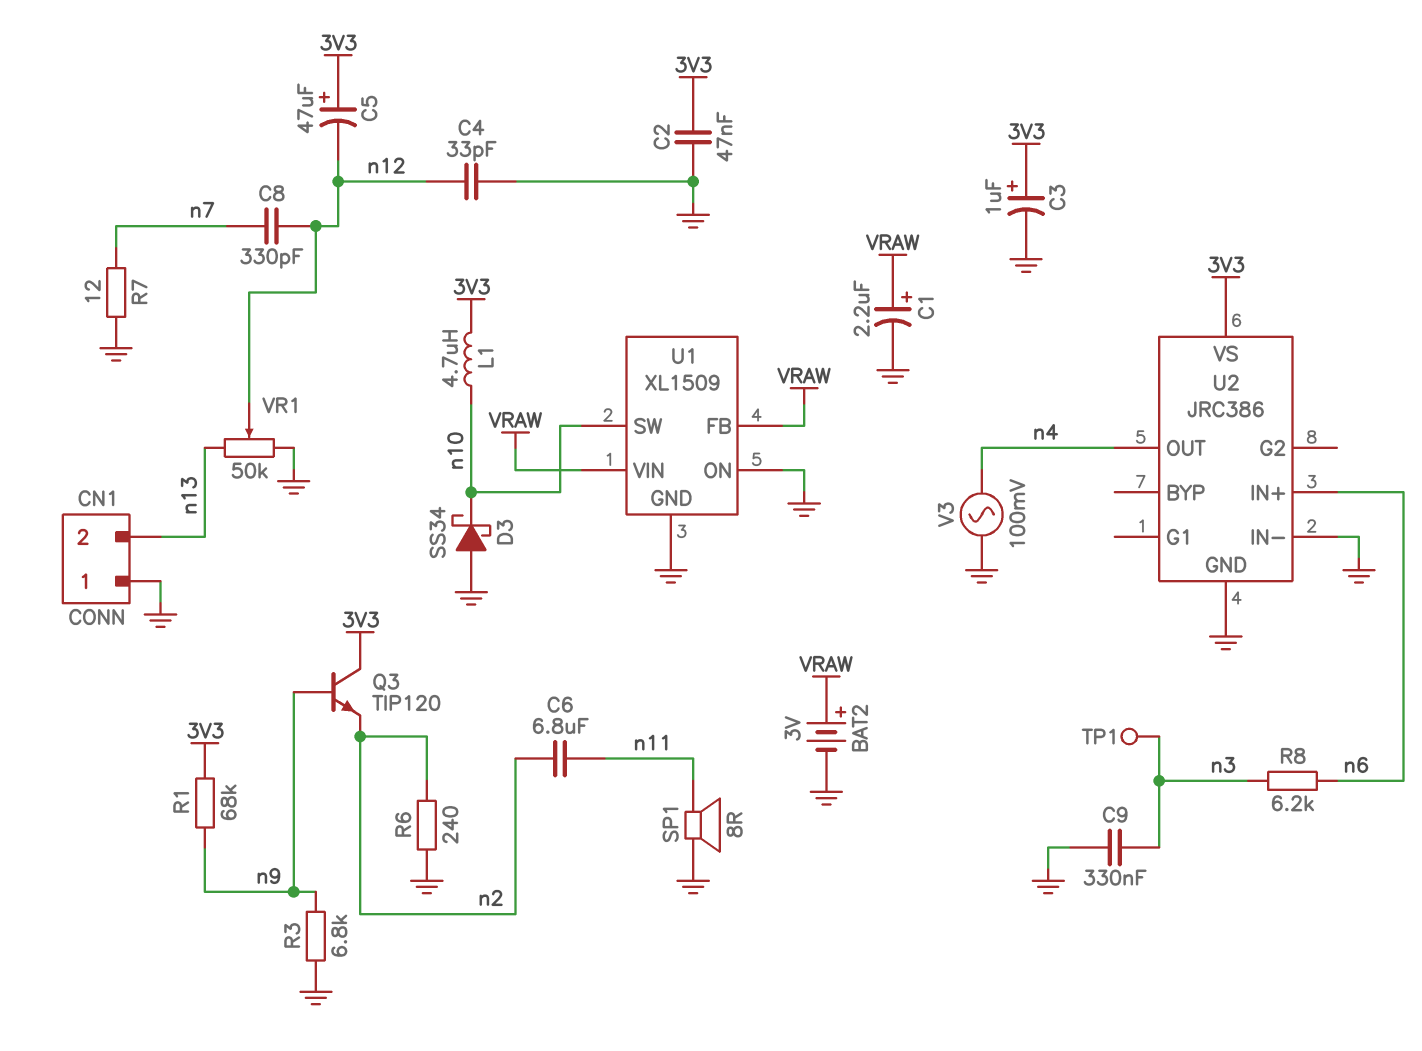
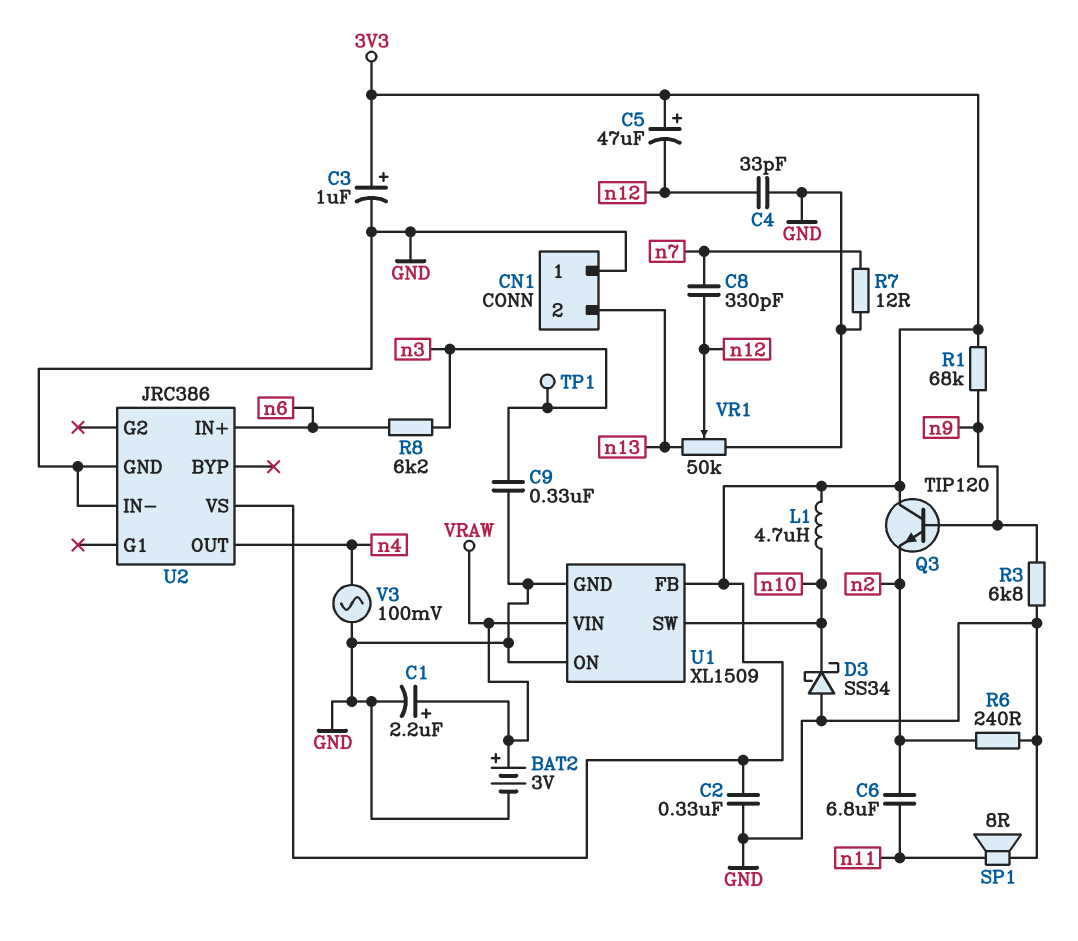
C2: 47nF (3V3, GND) -> 330nF (3V3, GND)
U1 pin FB: VRAW -> 3V3

